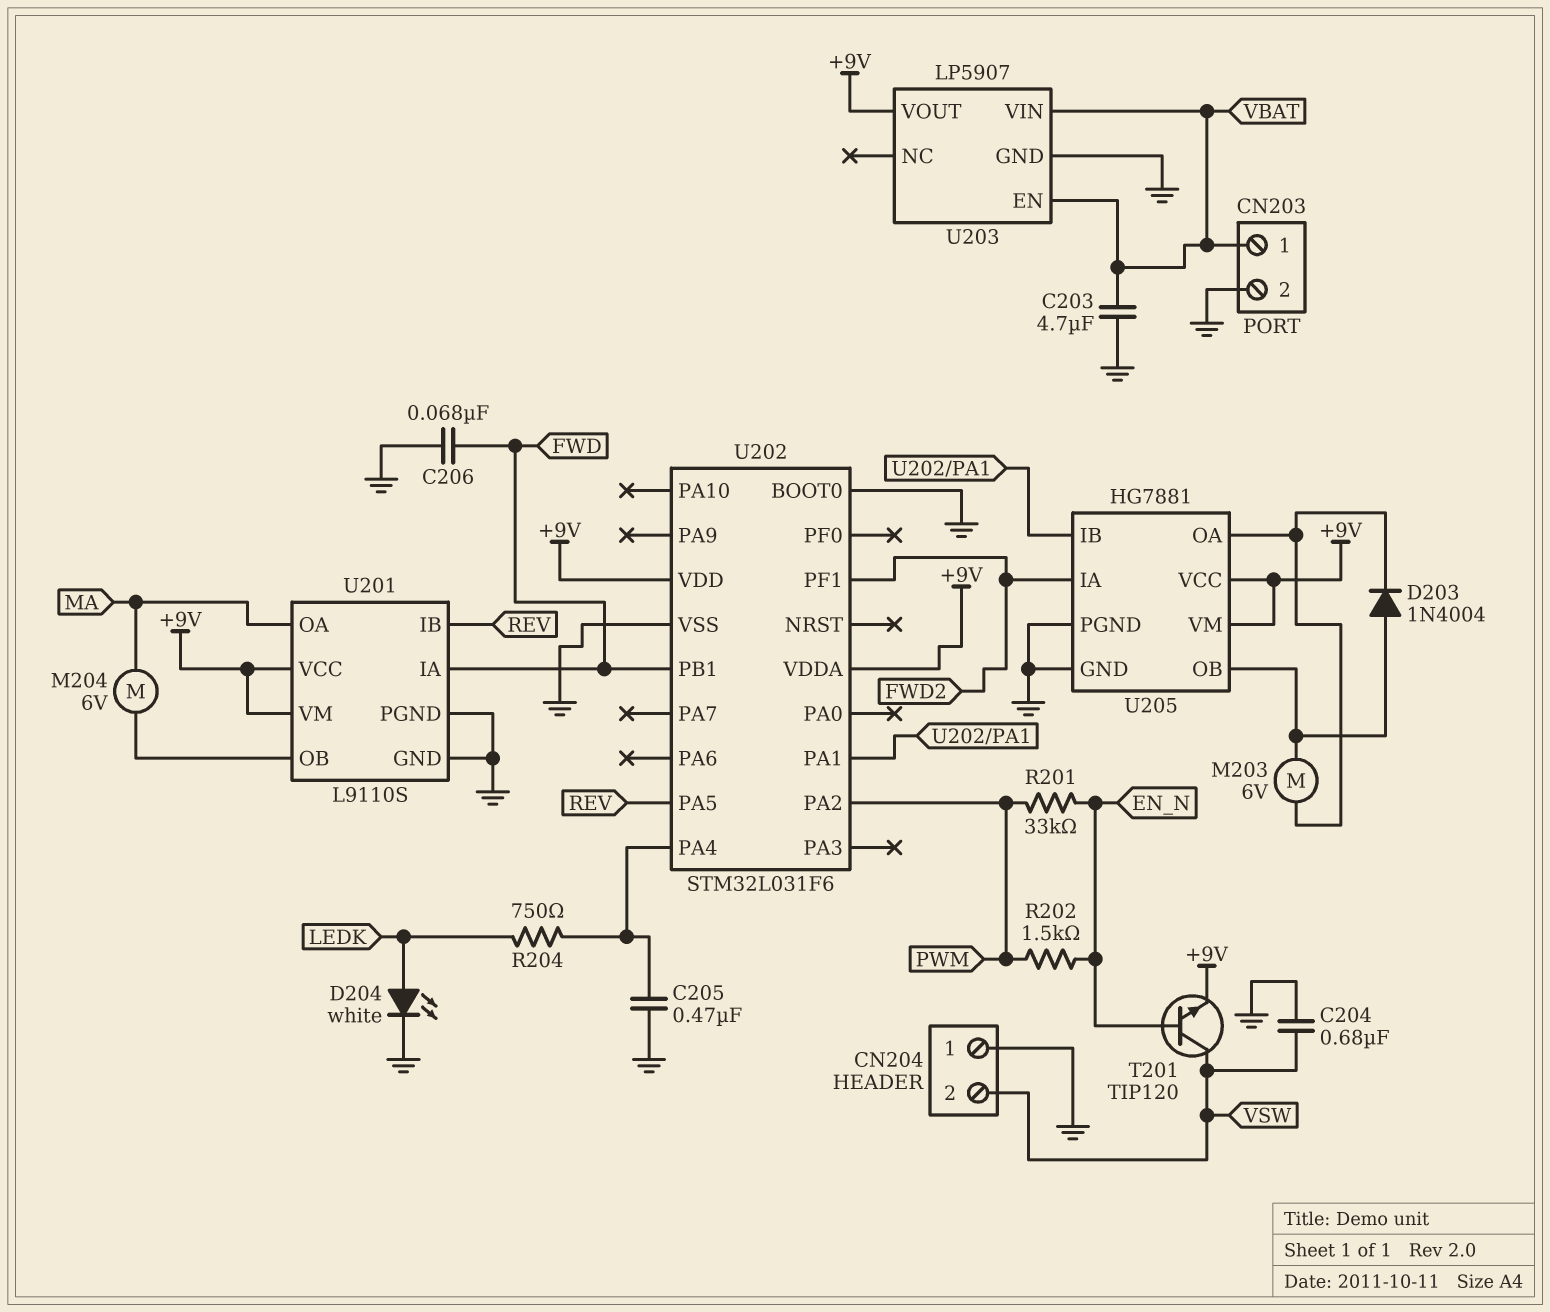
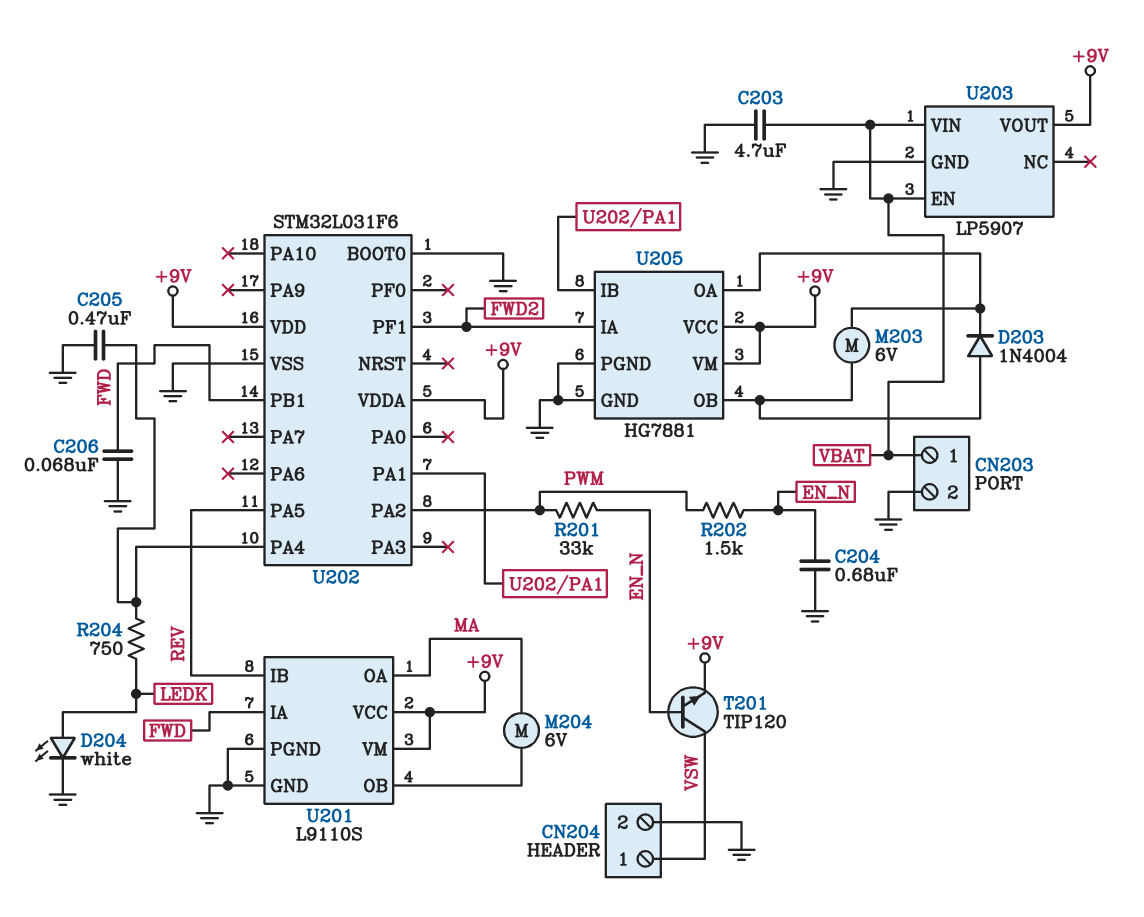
C204: 680nF (GND, VSW) -> 680nF (EN_N, GND)
CN204 pin 1: GND -> VSW
CN204 pin 2: VSW -> GND

